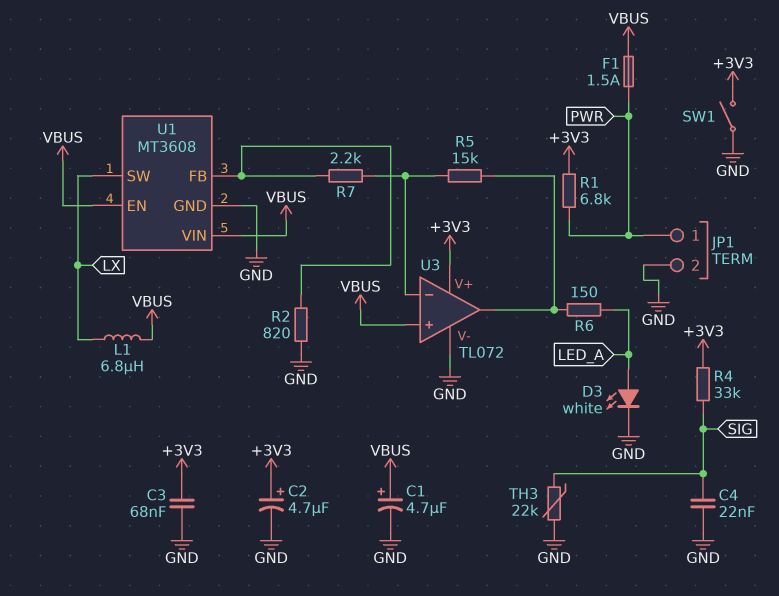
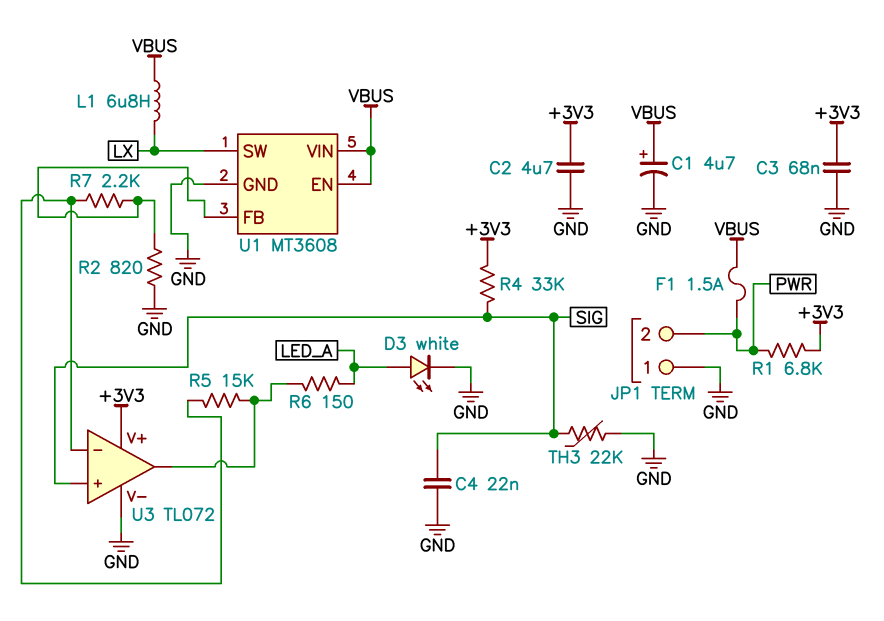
C2: 4.7uF (plus +3V3, minus GND) -> 4.7uF (+3V3, GND)
JP1 pin 1: PWR -> GND
JP1 pin 2: GND -> PWR
SW1: switch (+3V3, GND) -> none
U3 pin in+: VBUS -> SIG

